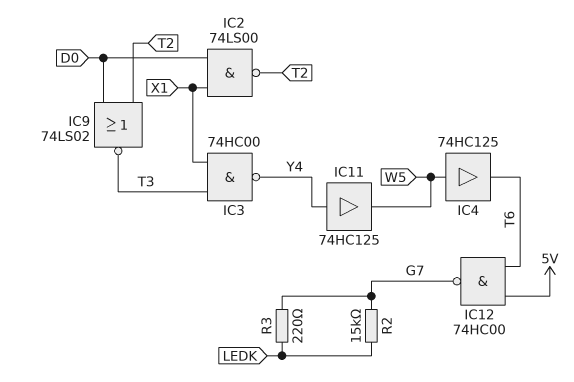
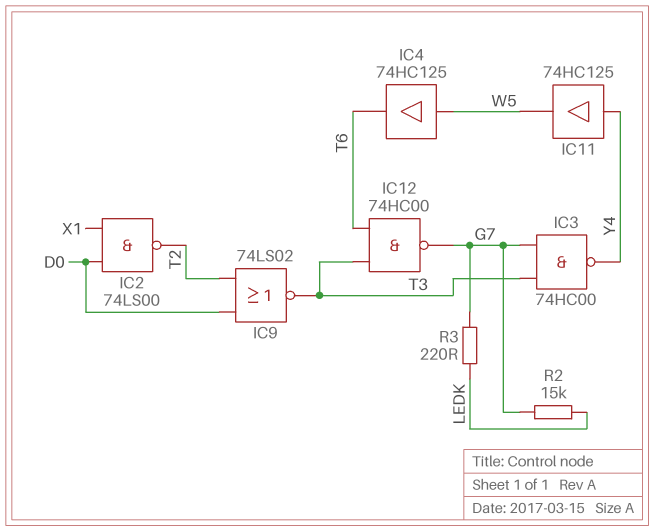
IC3: NAND 74HC00 (in T3, in X1, out Y4) -> NAND 74HC00 (in G7, in T3, out Y4)
IC12: NAND 74HC00 (in 5V, in T6, out G7) -> NAND 74HC00 (in T3, in T6, out G7)

